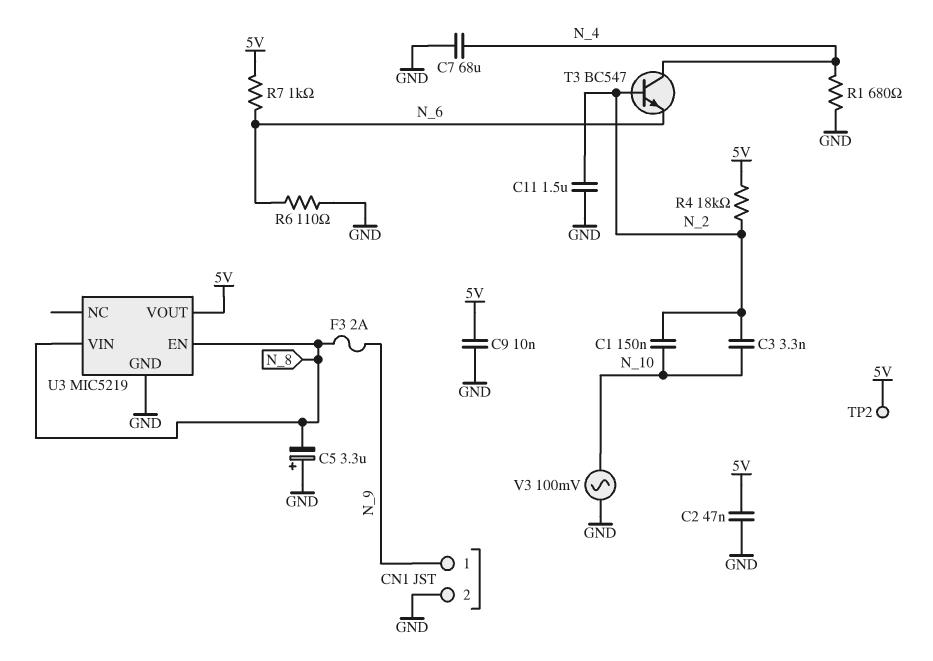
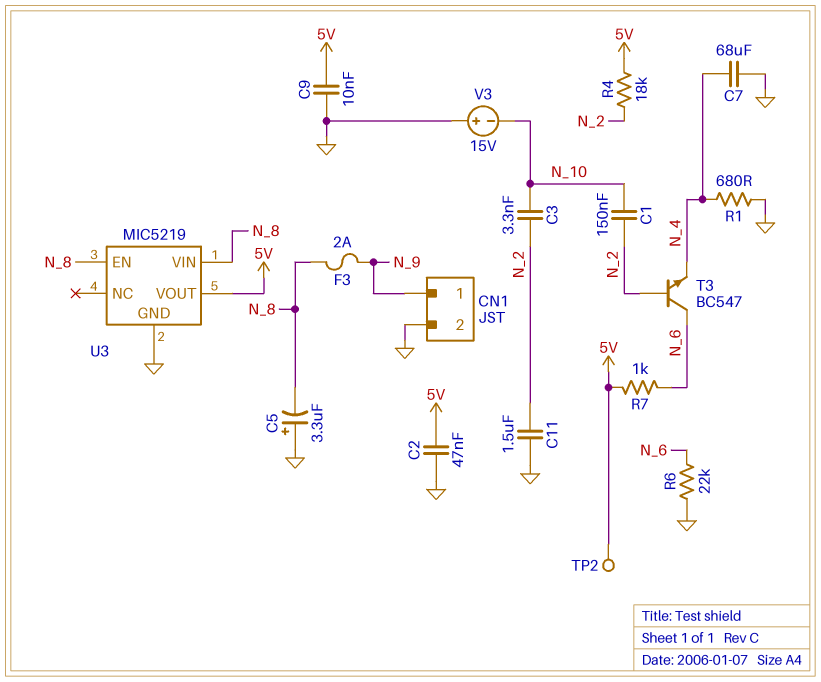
R6: 110 (GND, N_6) -> 22k (GND, N_6)
T3: NPN BC547 (B N_2, C N_4, E N_6) -> NPN BC547 (B N_2, C N_6, E N_4)
V3: AC 100mV (GND, N_10) -> 15V (plus GND, minus N_10)

